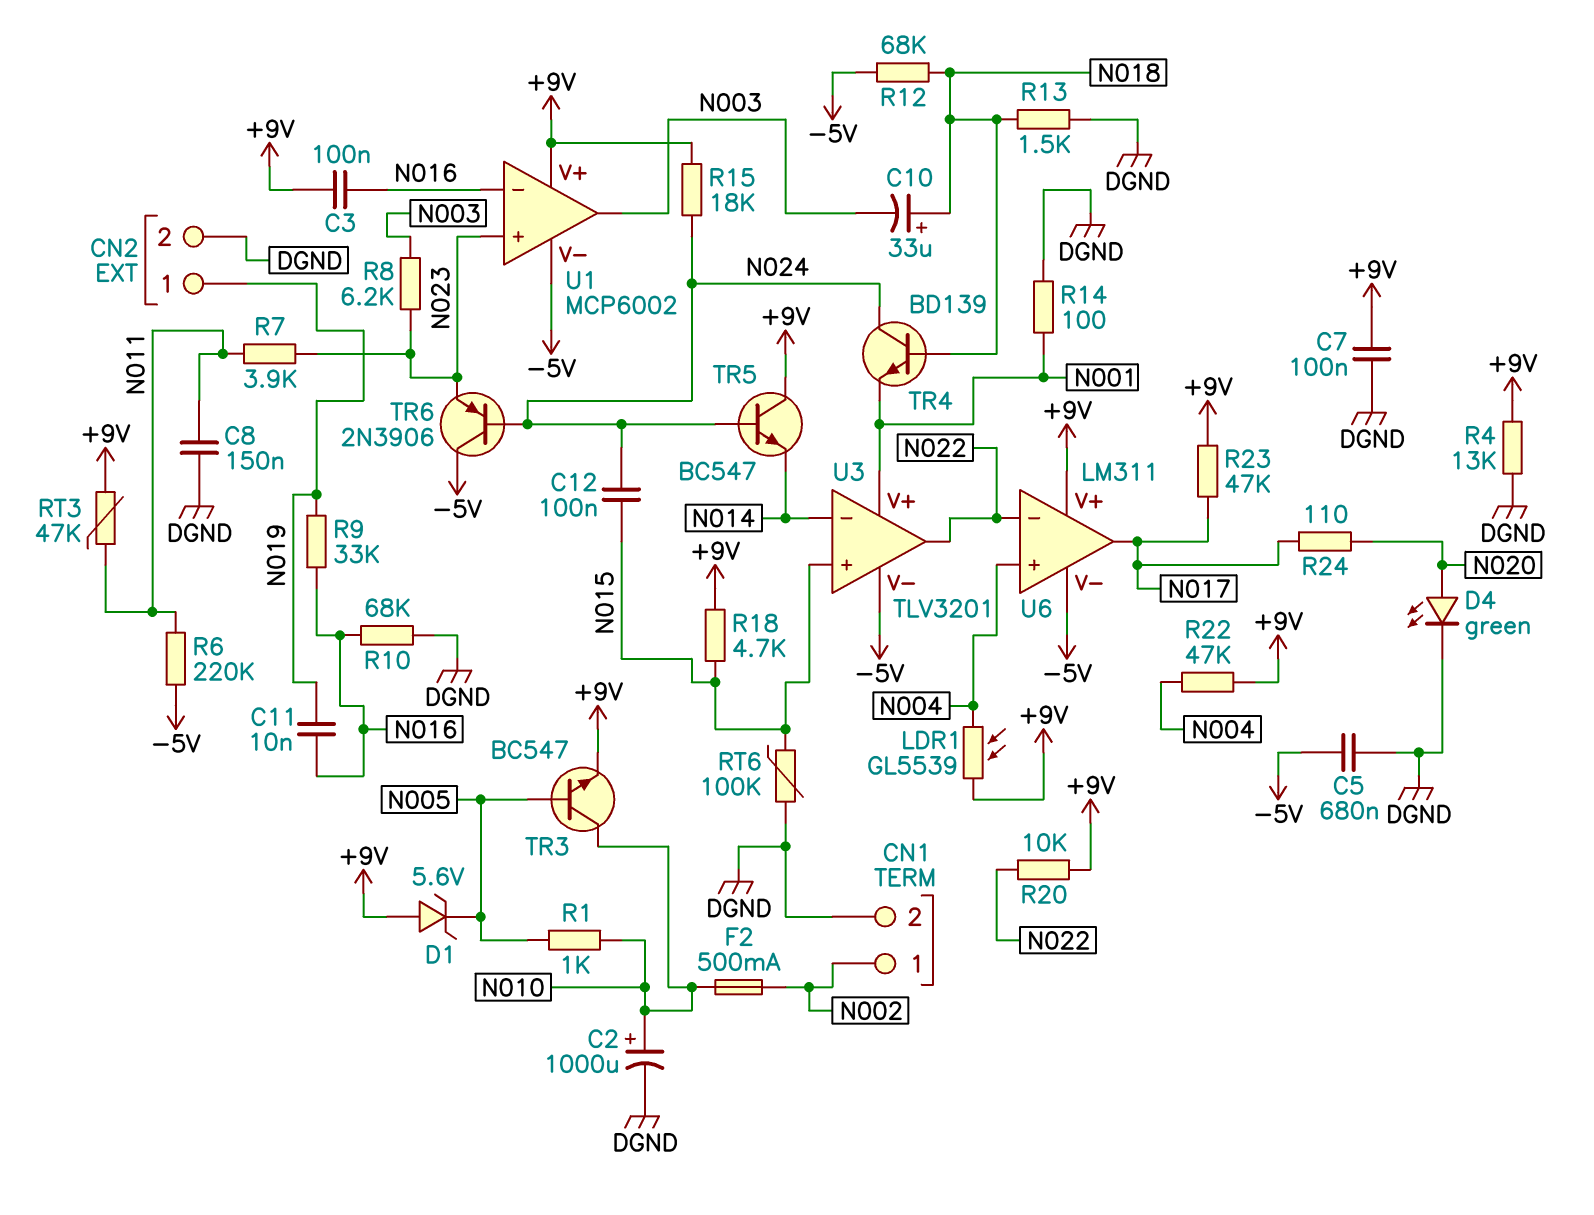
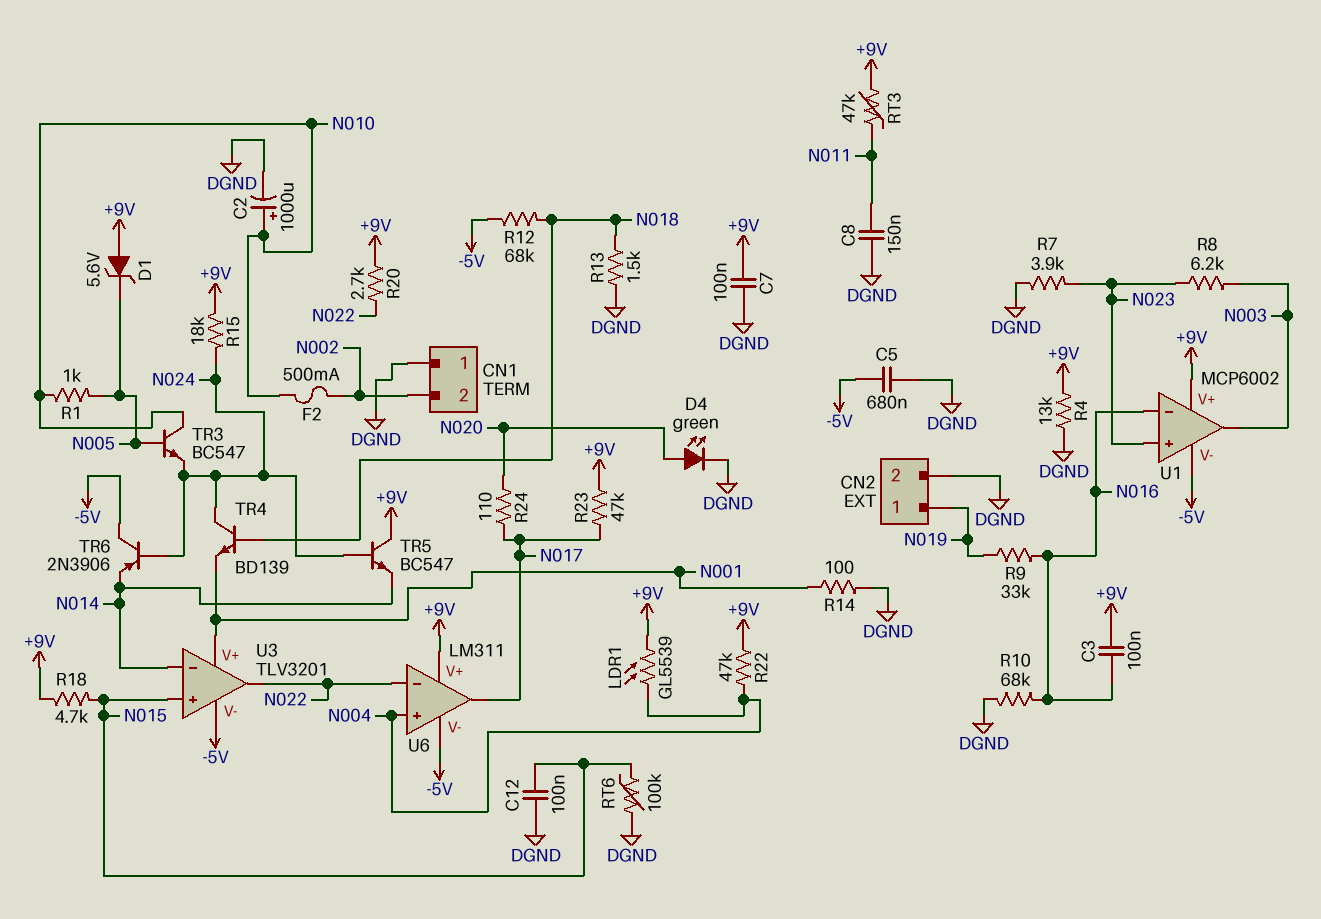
C10: 33uF (plus N018, minus N003) -> none
C11: 10nF (N016, N019) -> none
C12: 100nF (N015, N024) -> 100nF (DGND, N015)
CN1 pin 1: N002 -> DGND
CN1 pin 2: DGND -> N002
R6: 220k (-5V, N011) -> none
R7: 3.9k (N011, N023) -> 3.9k (DGND, N023)
R20: 10k (+9V, N022) -> 2.7k (+9V, N022)
TR3: NPN BC547 (B N005, C N010, E +9V) -> NPN BC547 (B N005, C N010, E N024)
TR6: PNP 2N3906 (B N024, C -5V, E N023) -> PNP 2N3906 (B N024, C -5V, E N014)

